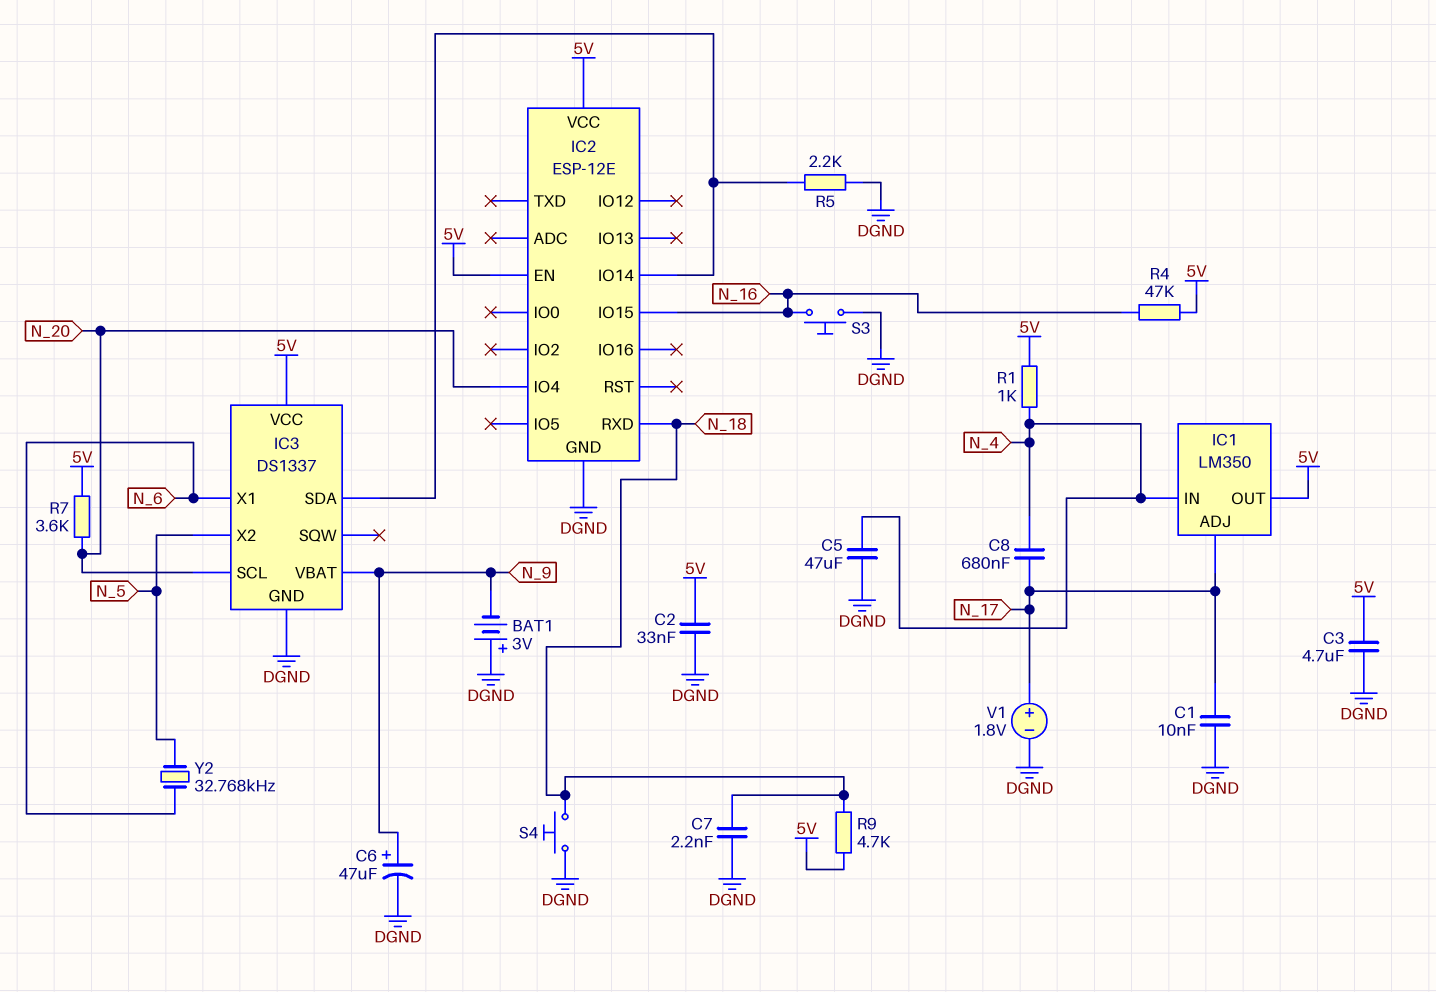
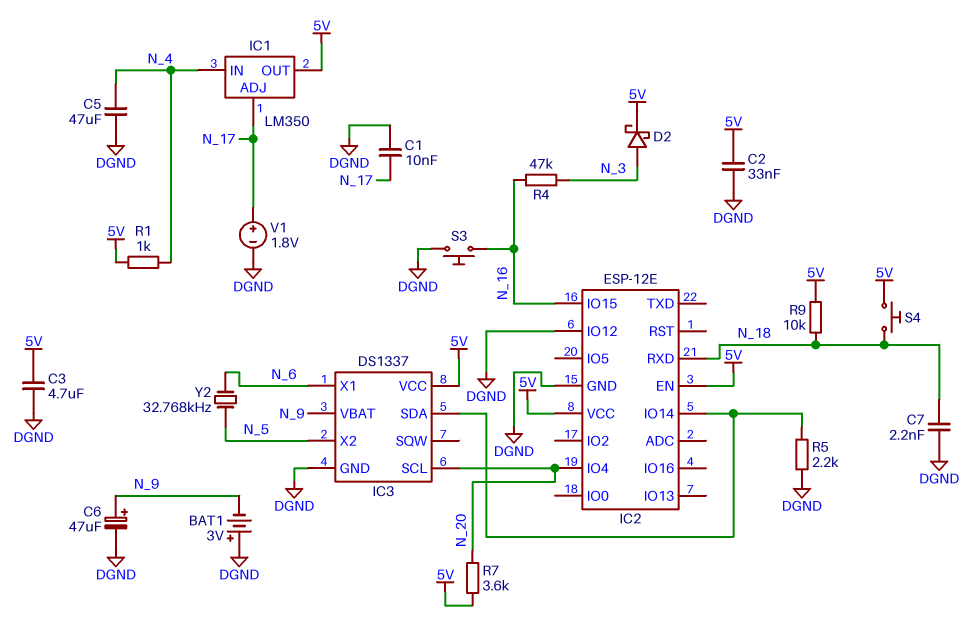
C8: 680nF (N_4, N_17) -> none
D2: none -> schottky (A N_3, K 5V)
IC2 pin IO12: none -> DGND
R4: 47k (5V, N_16) -> 47k (N_3, N_16)
R9: 4.7k (5V, N_18) -> 10k (5V, N_18)
S4: button (DGND, N_18) -> button (5V, N_18)

